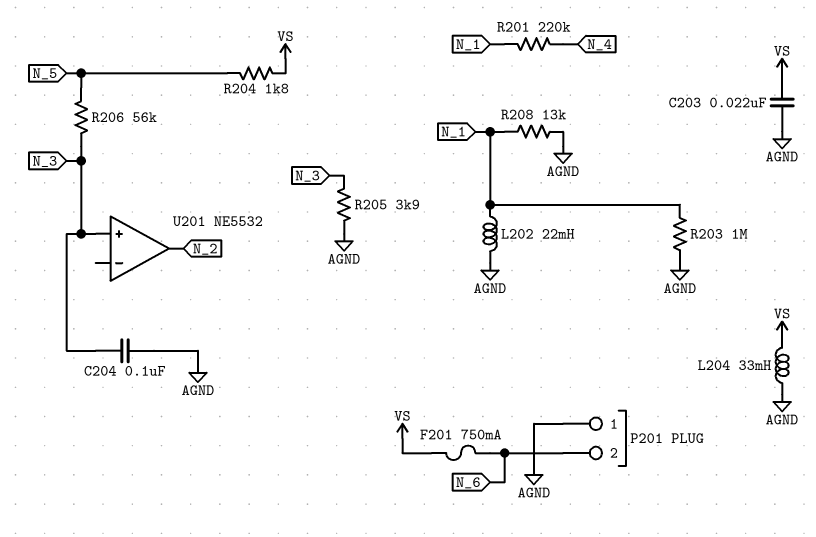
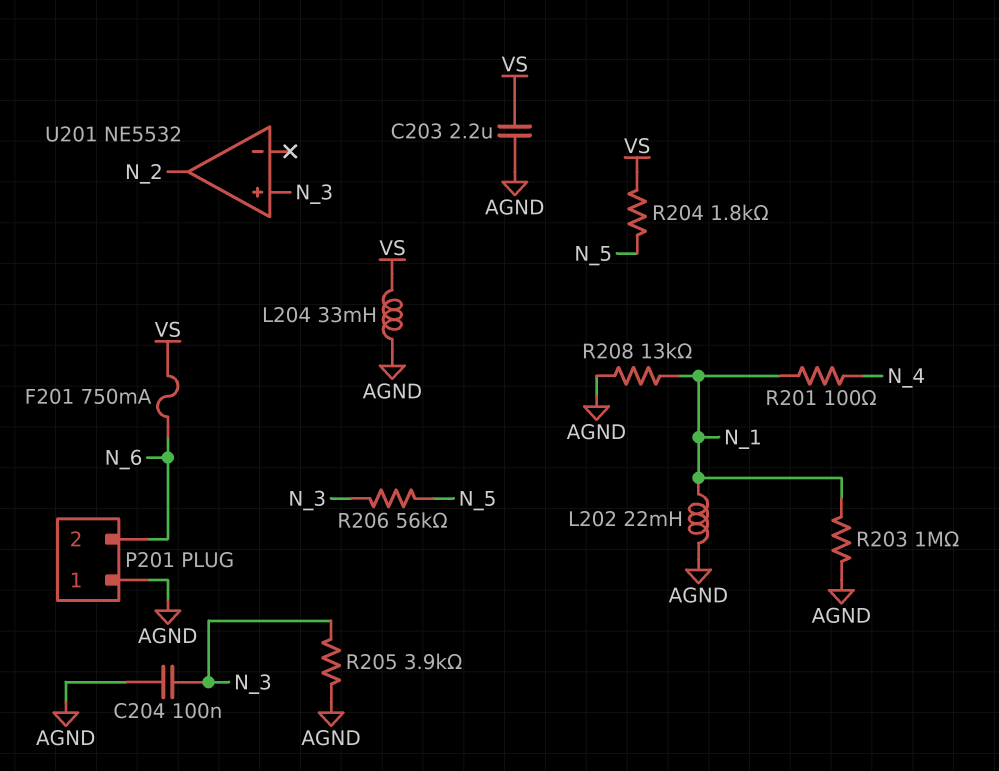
C203: 22nF (AGND, VS) -> 2.2uF (AGND, VS)
R201: 220k (N_1, N_4) -> 100 (N_1, N_4)

